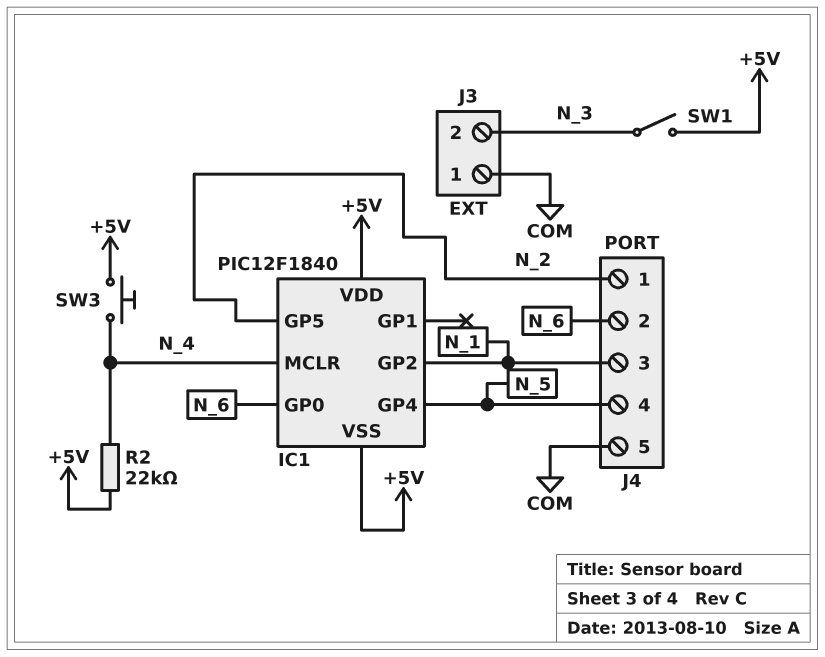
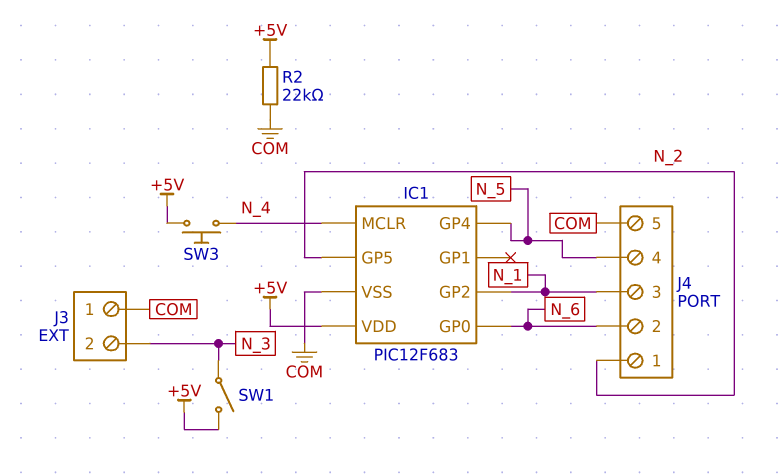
IC1: PIC12F1840 -> PIC12F683
IC1 pin VSS: +5V -> COM
R2: 22k (+5V, N_4) -> 22k (+5V, COM)

